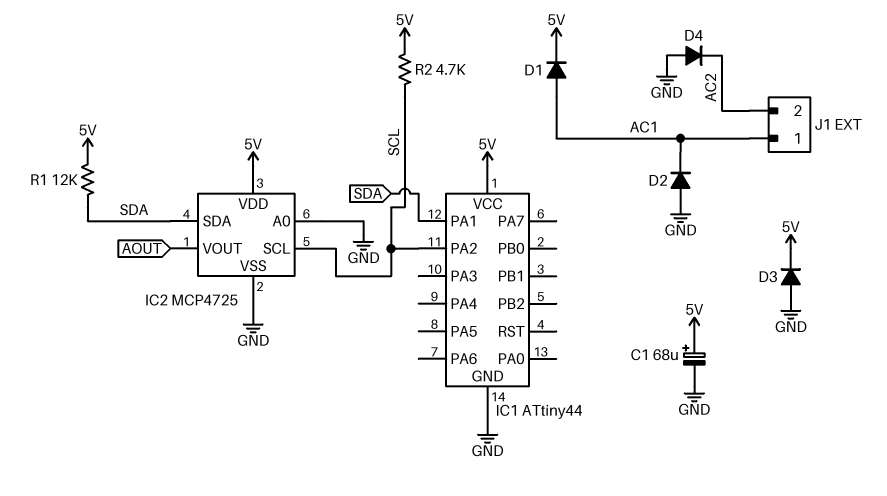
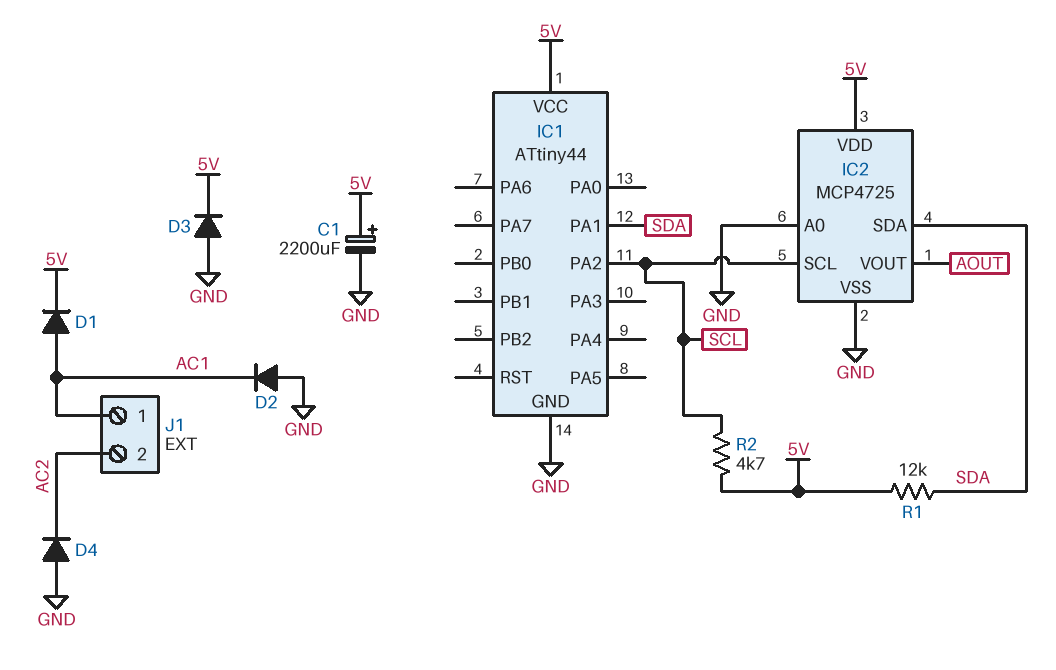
C1: 68uF (plus 5V, minus GND) -> 2200uF (plus 5V, minus GND)

